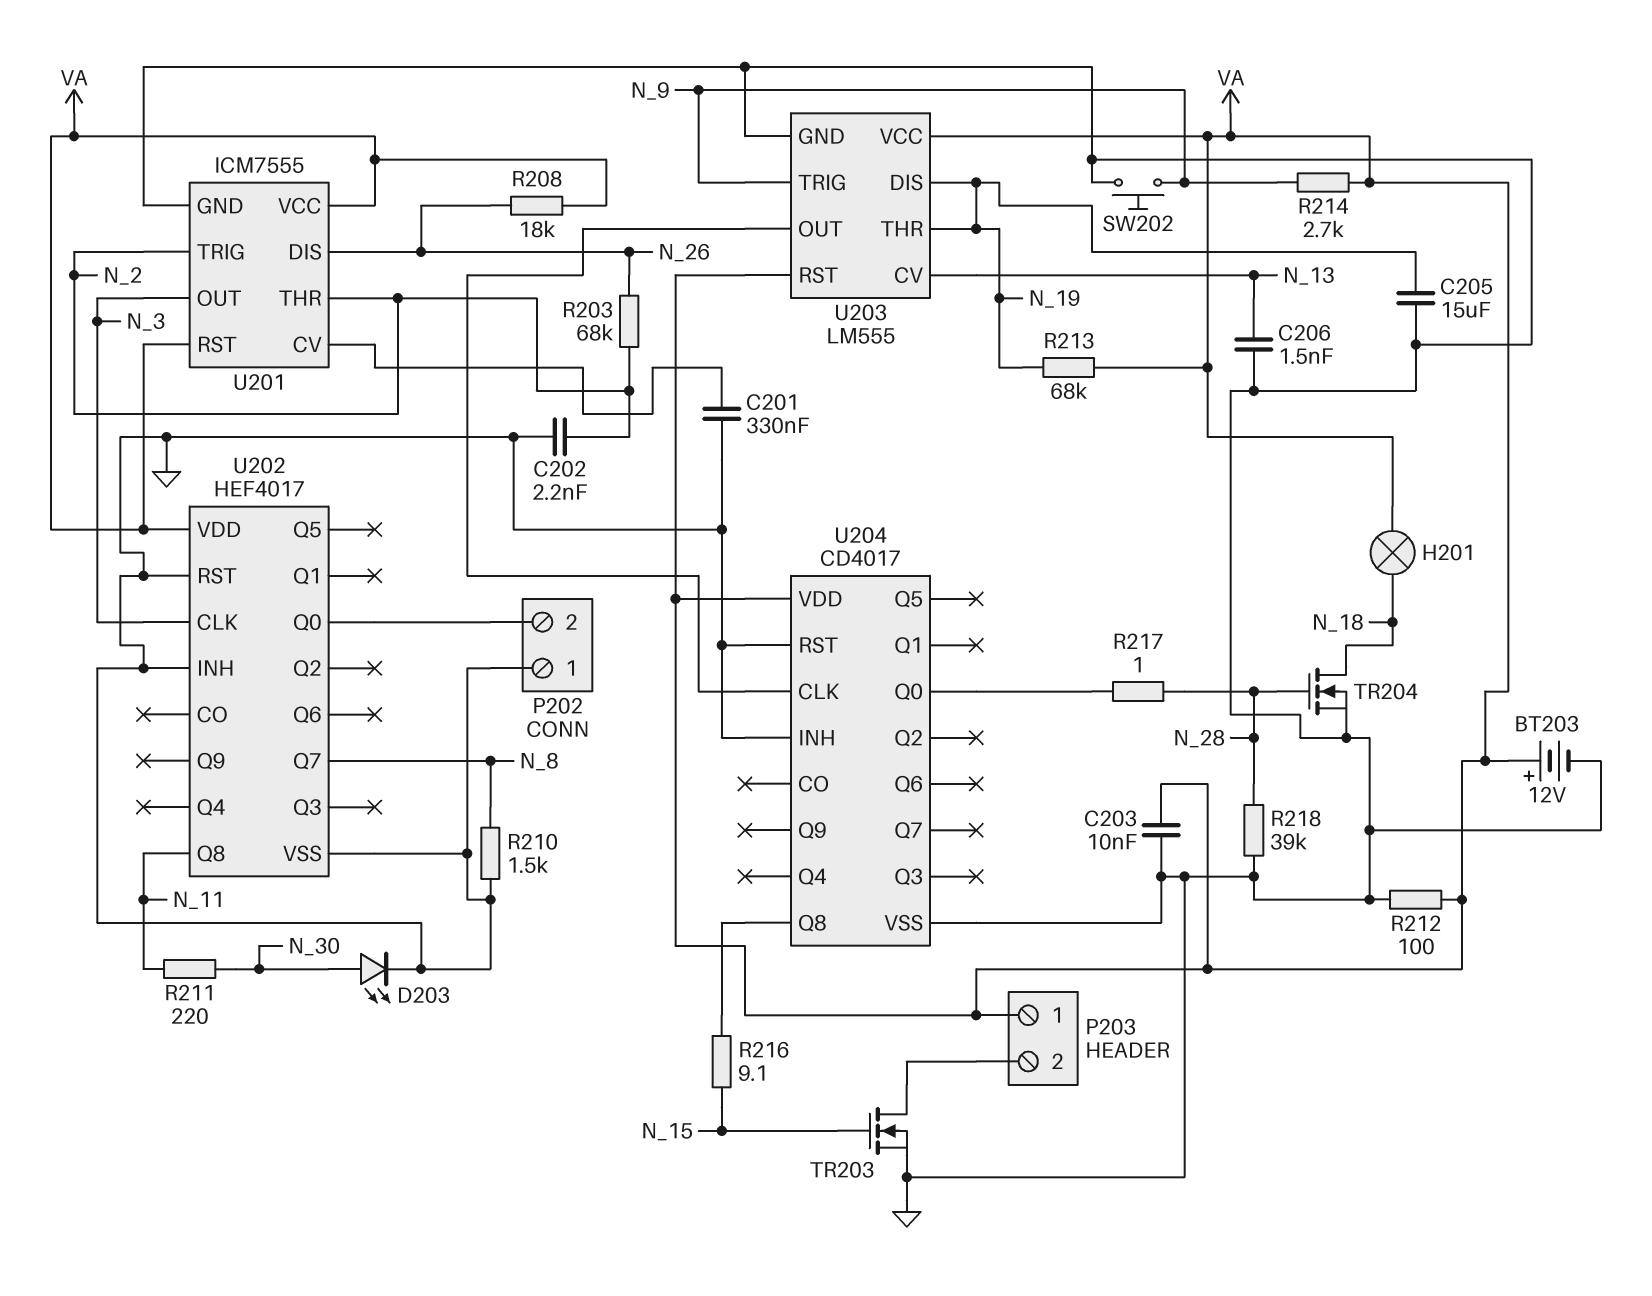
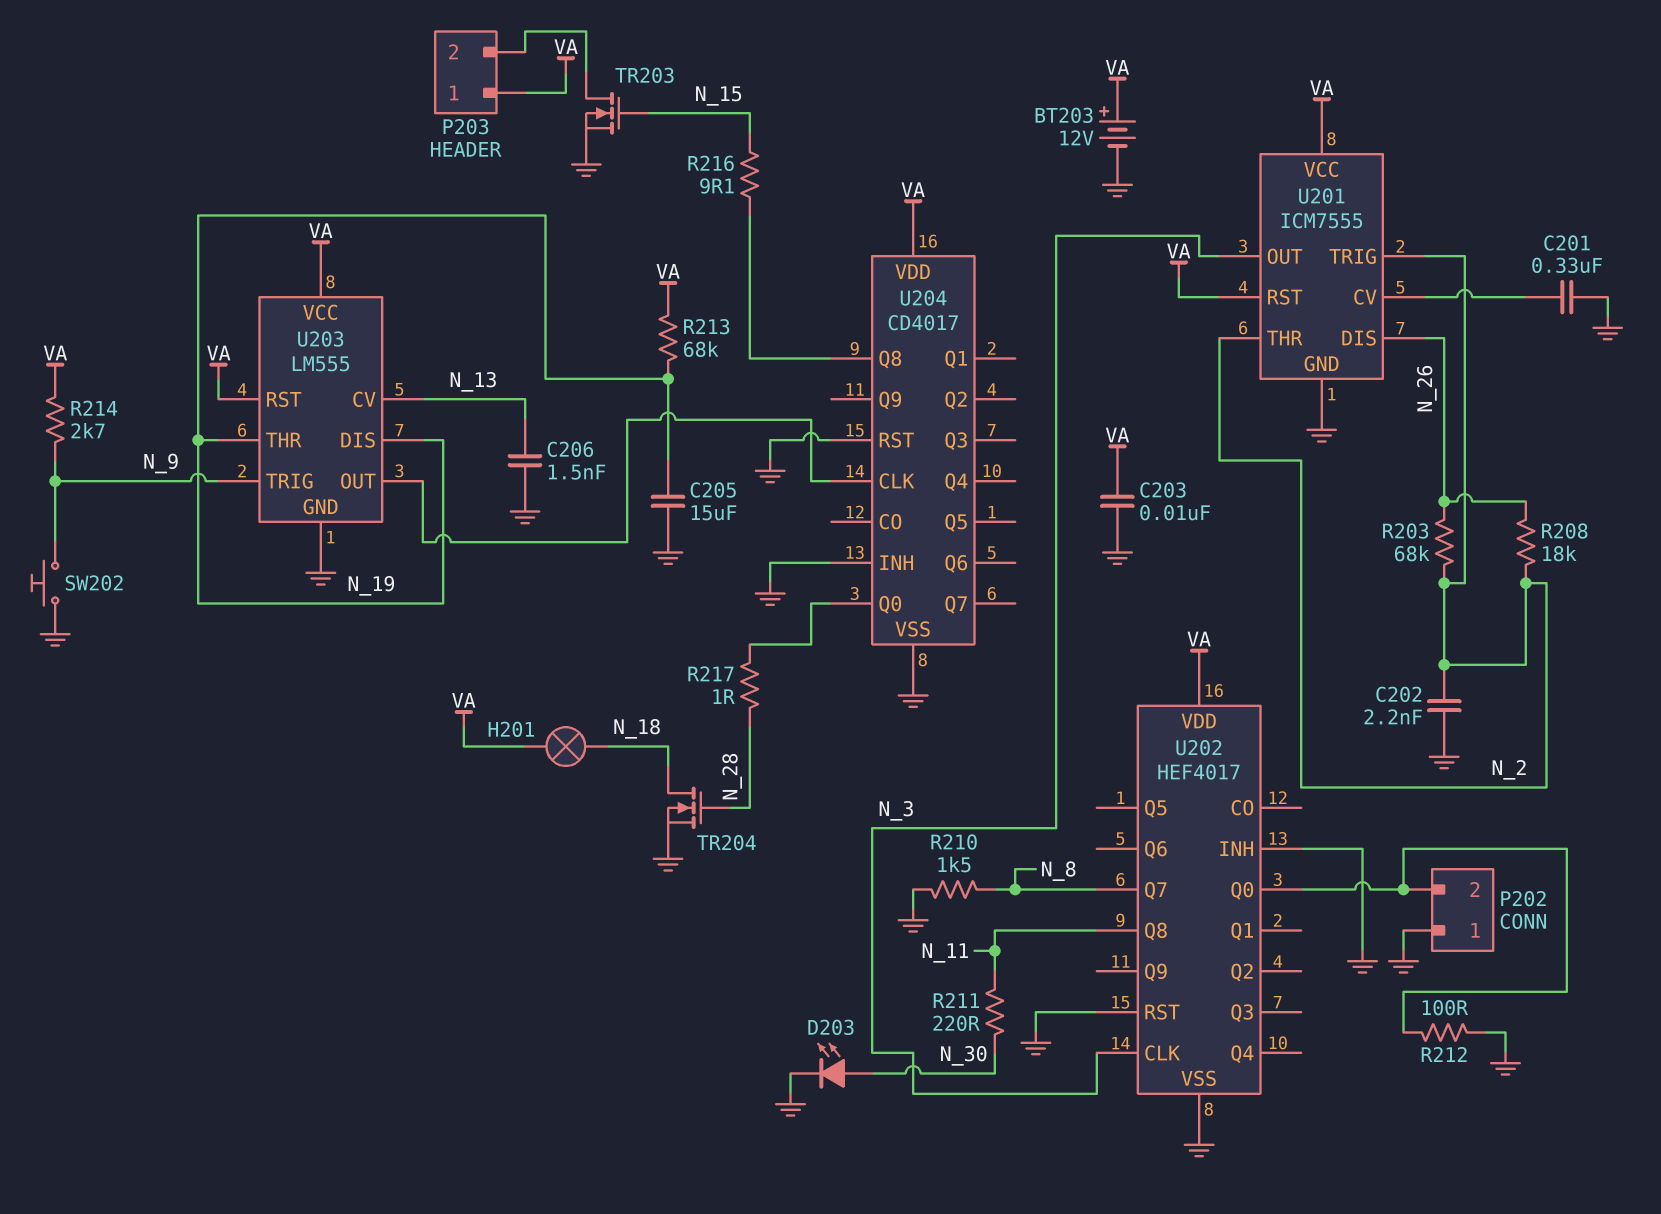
R208: 18k (N_26, VA) -> 18k (N_2, N_26)
R212: 100 (GND, VA) -> 100 (GND, P202/2)
R218: 39k (GND, N_28) -> none

